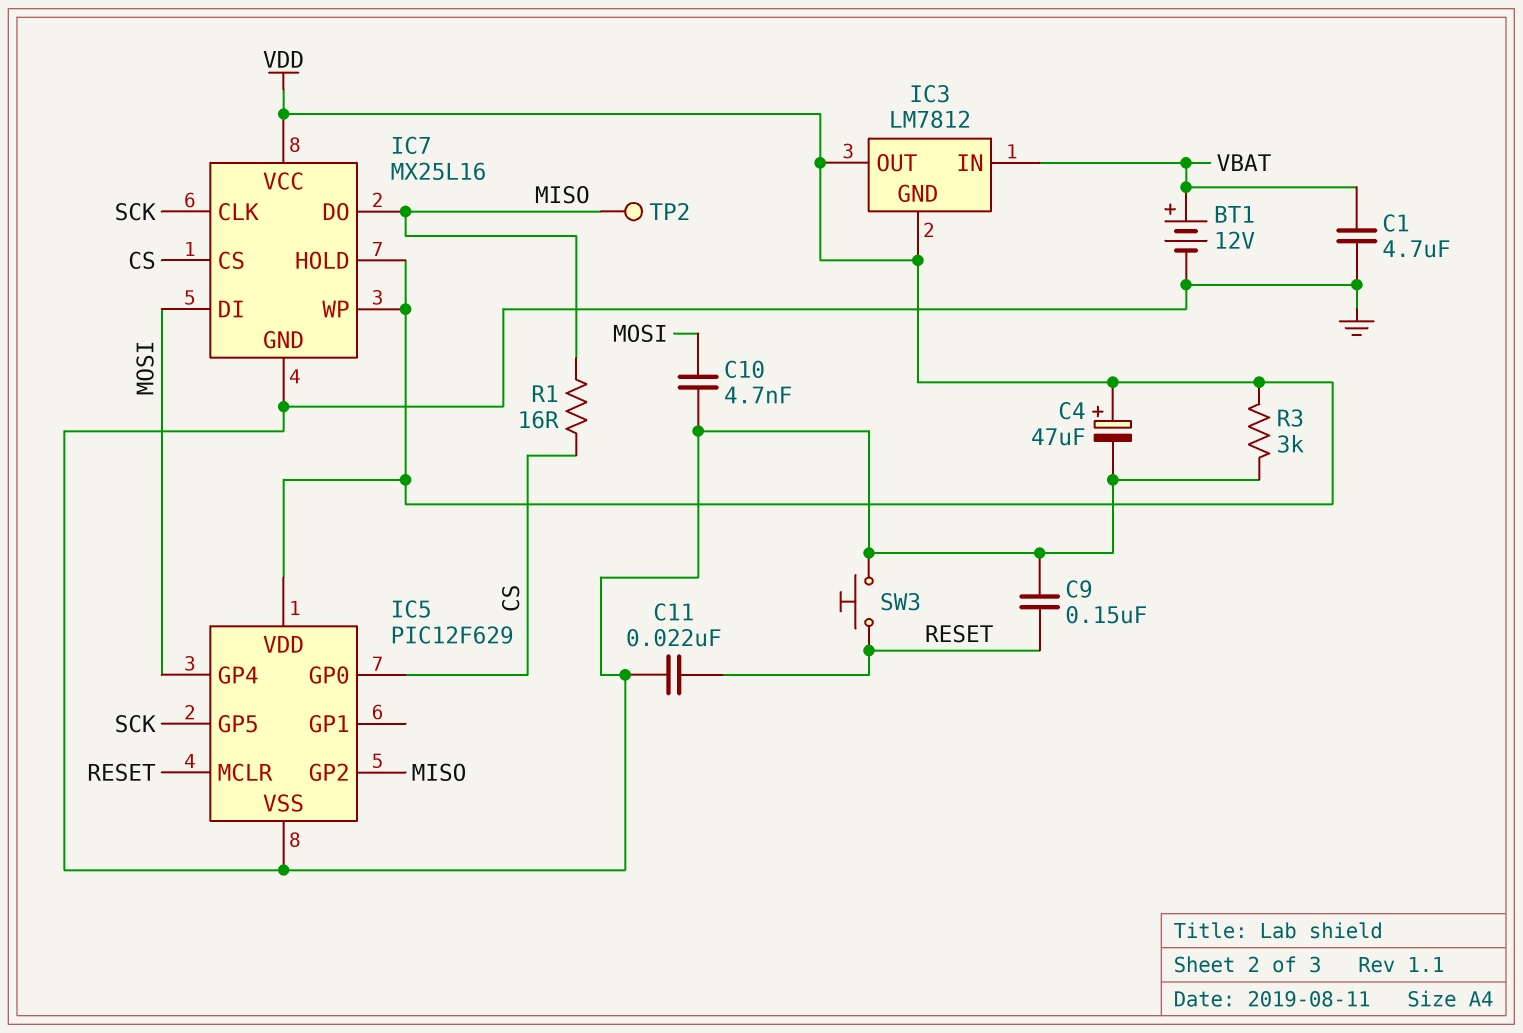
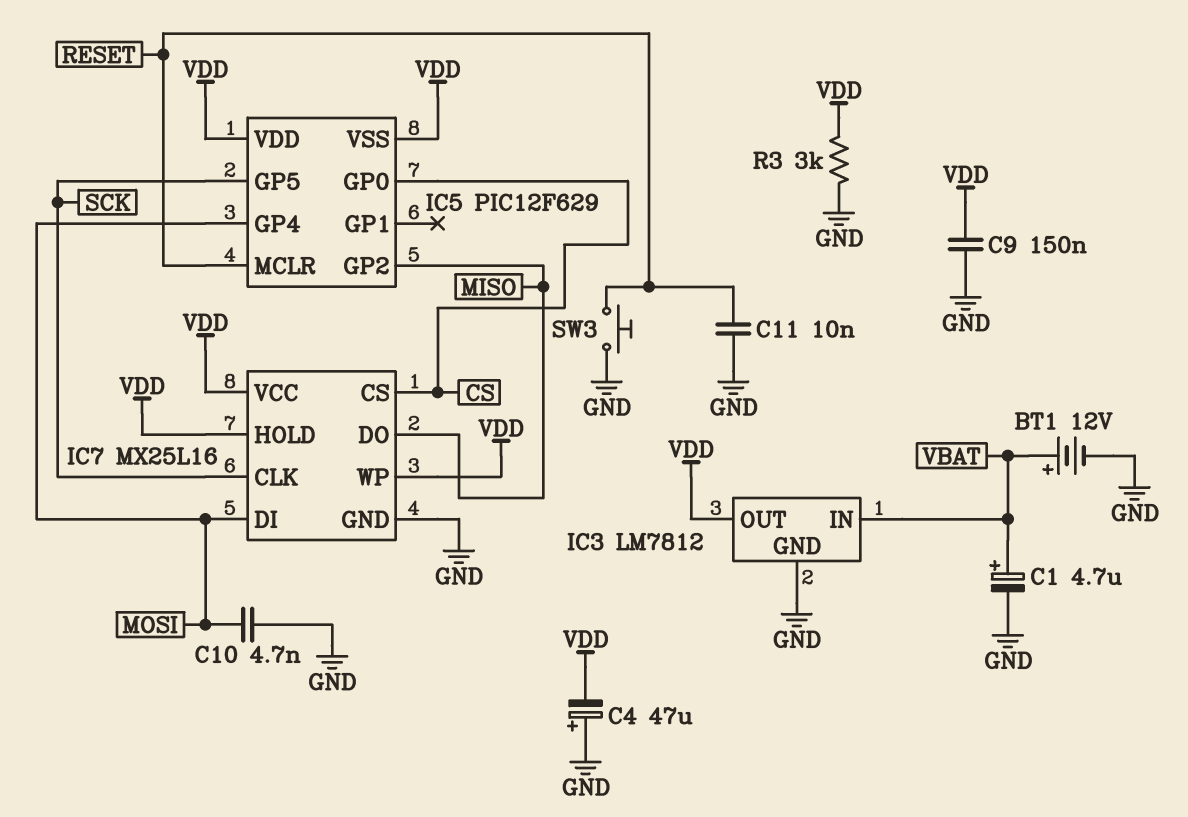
C1: 4.7uF (GND, VBAT) -> 4.7uF (plus VBAT, minus GND)
C4: 47uF (plus VDD, minus GND) -> 47uF (plus GND, minus VDD)
C9: 150nF (GND, RESET) -> 150nF (GND, VDD)
C11: 22nF (GND, RESET) -> 10nF (GND, RESET)
IC3 pin GND: VDD -> GND
IC5 pin VSS: GND -> VDD
R1: 16 (CS, MISO) -> none
TP2: test point (MISO) -> none

